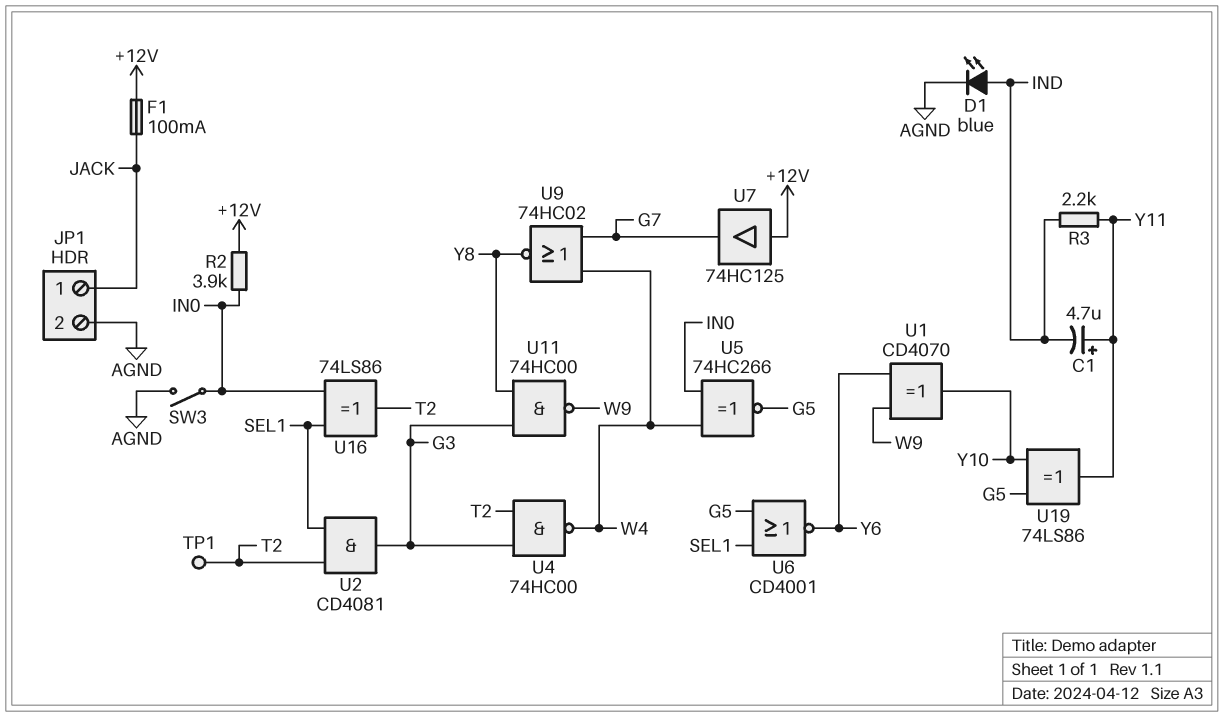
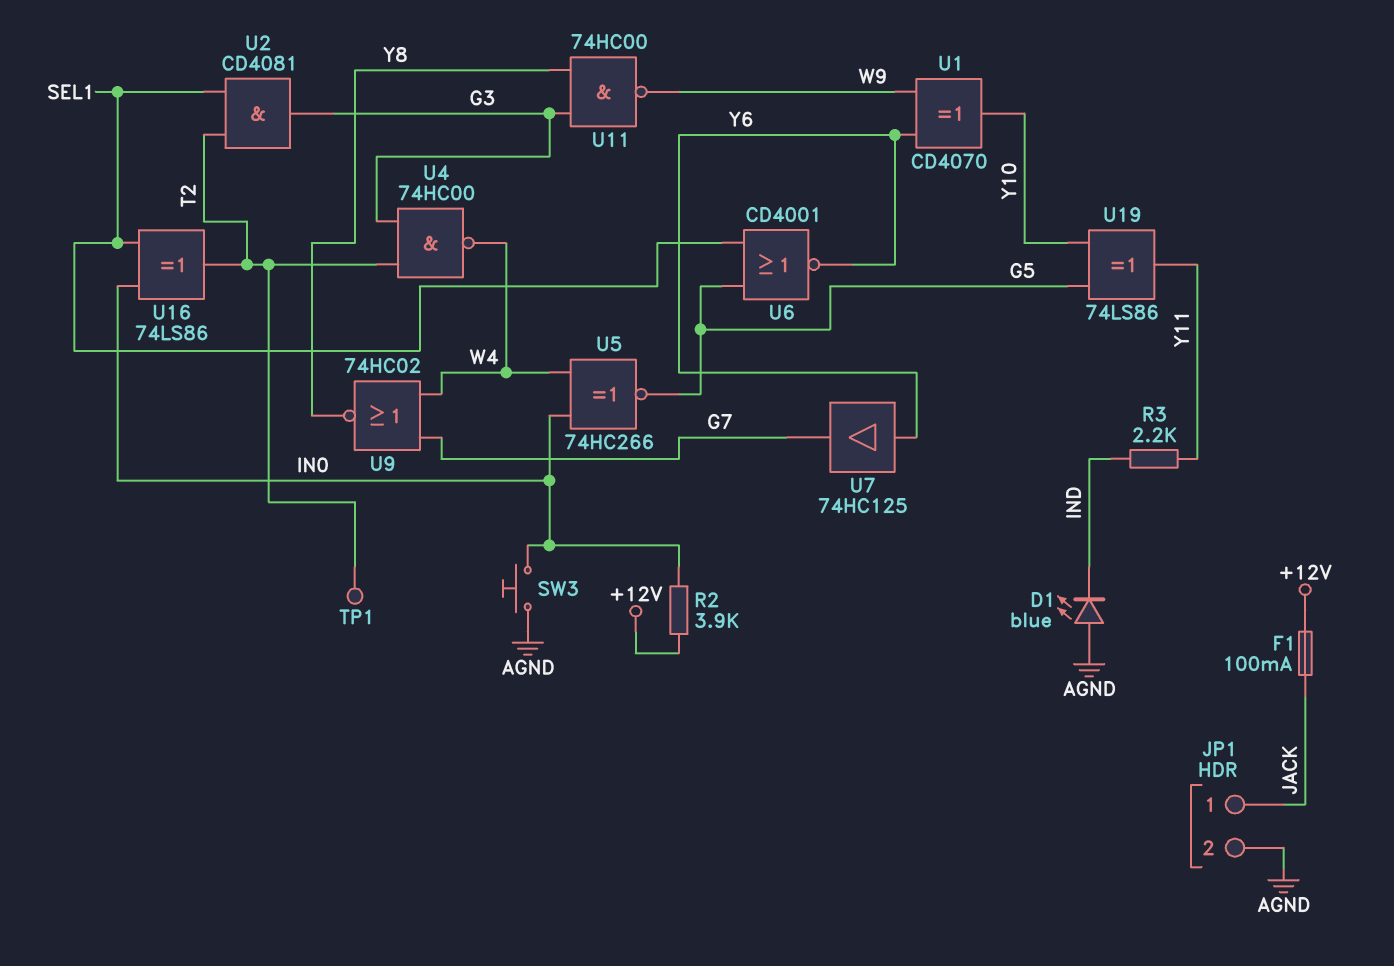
C1: 4.7uF (plus Y11, minus IND) -> none
D1: LED blue (A IND, K AGND) -> LED blue (A AGND, K IND)
SW3: switch (AGND, IN0) -> button (AGND, IN0)
U7: buffer 74HC125 (in +12V, out G7) -> buffer 74HC125 (in Y6, out G7)

